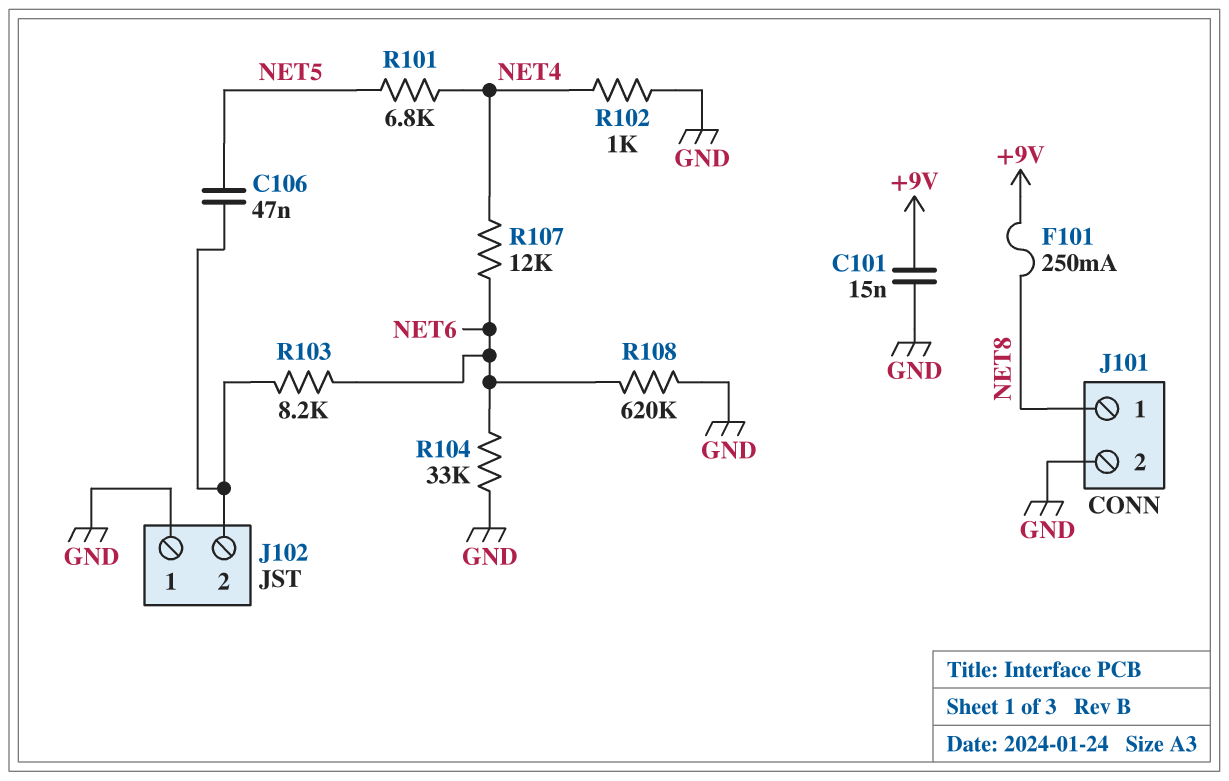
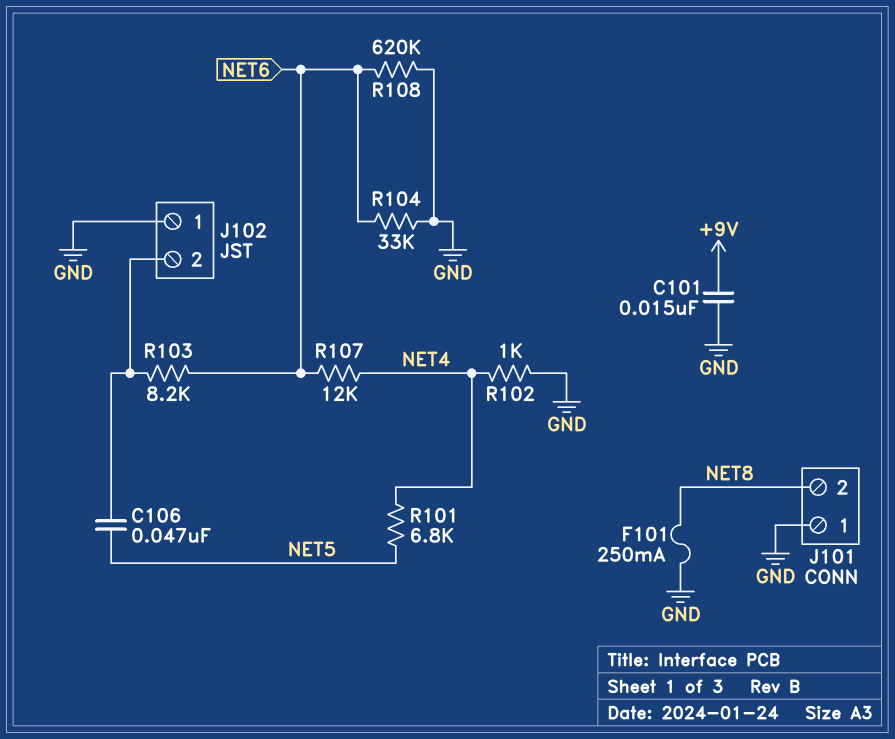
F101: 250mA (+9V, NET8) -> 250mA (GND, NET8)
J101 pin 1: NET8 -> GND
J101 pin 2: GND -> NET8

